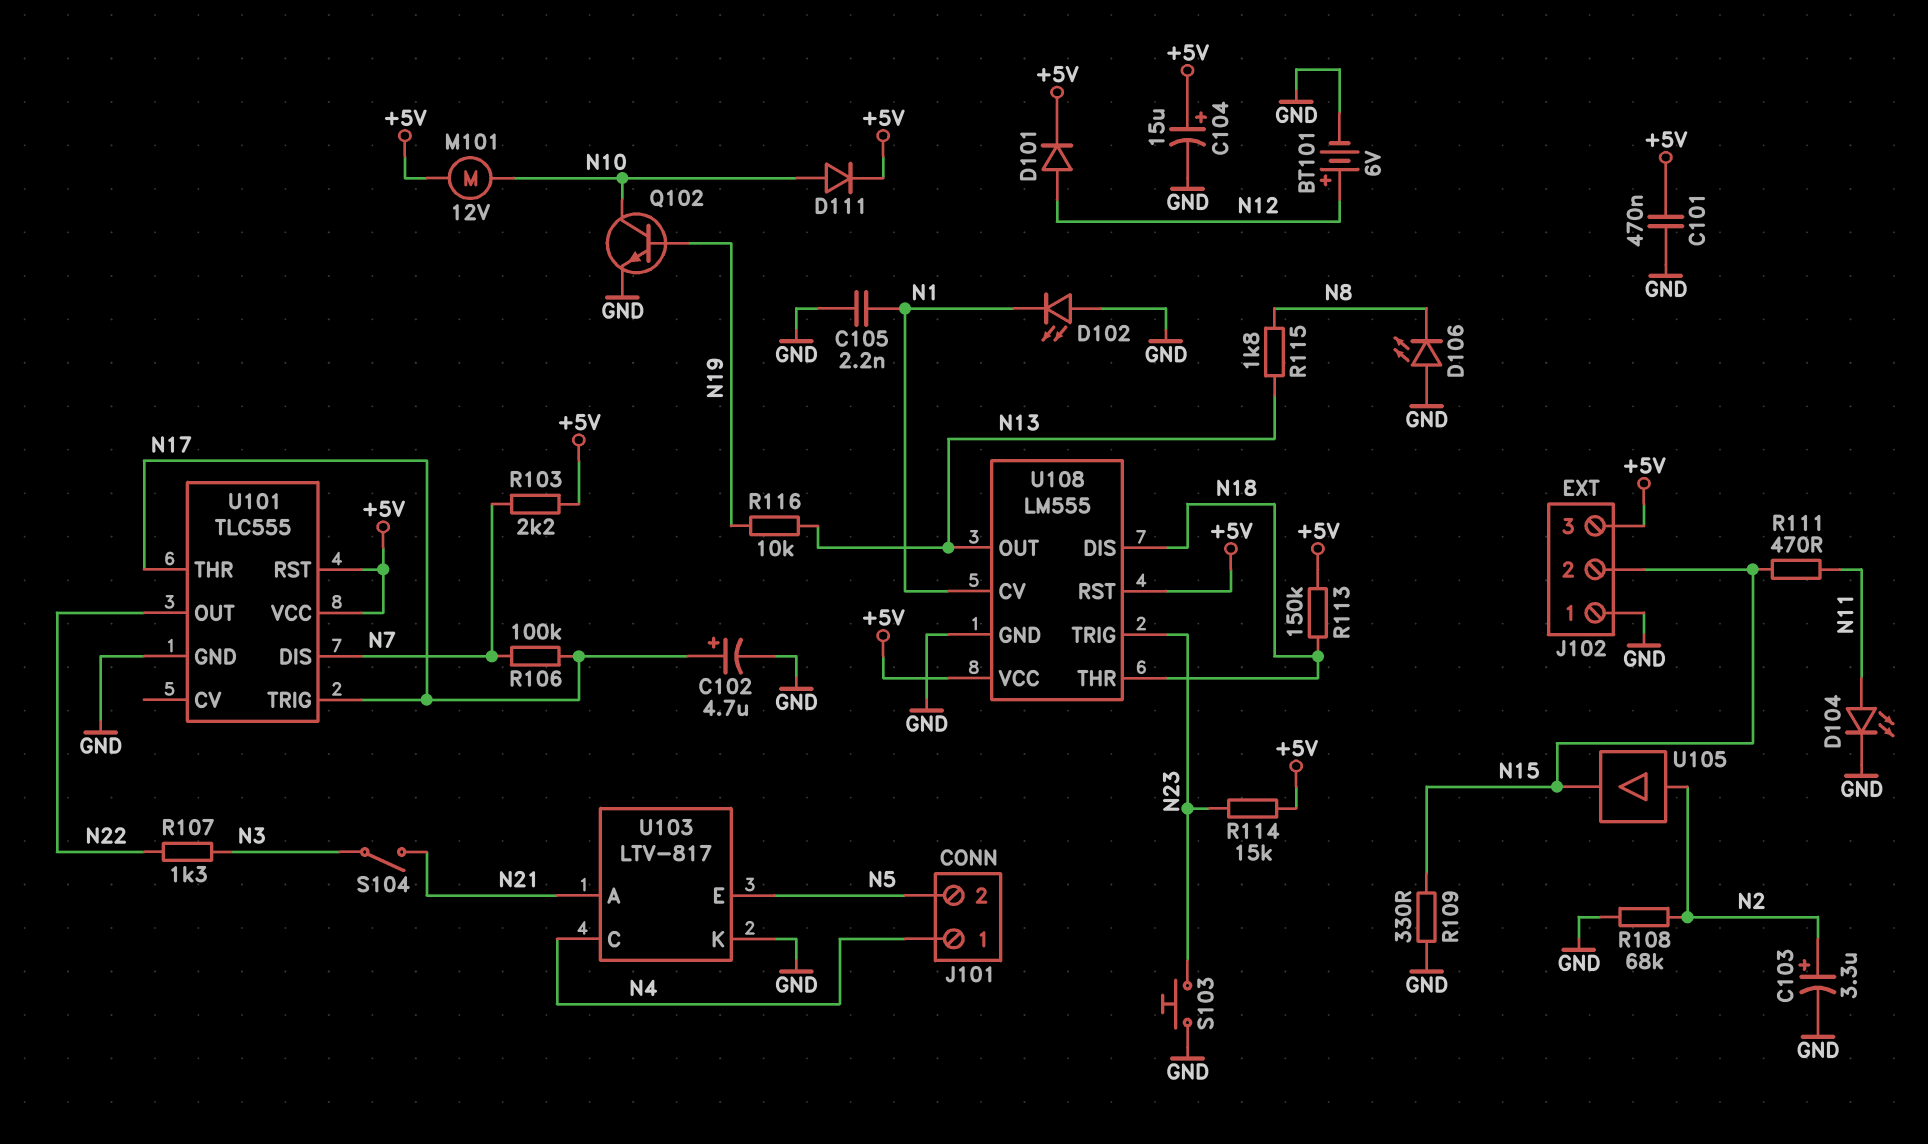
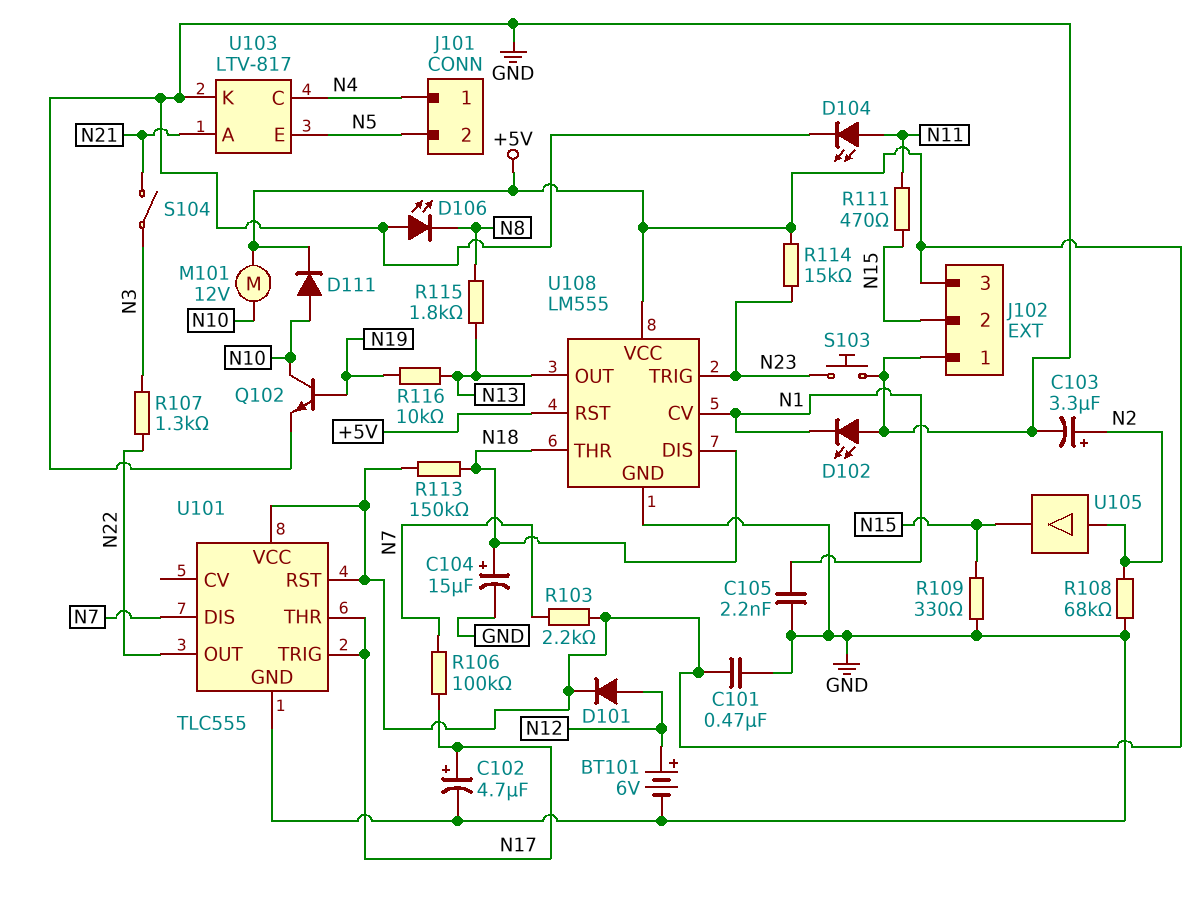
C104: 15uF (plus +5V, minus GND) -> 15uF (plus N18, minus GND)

